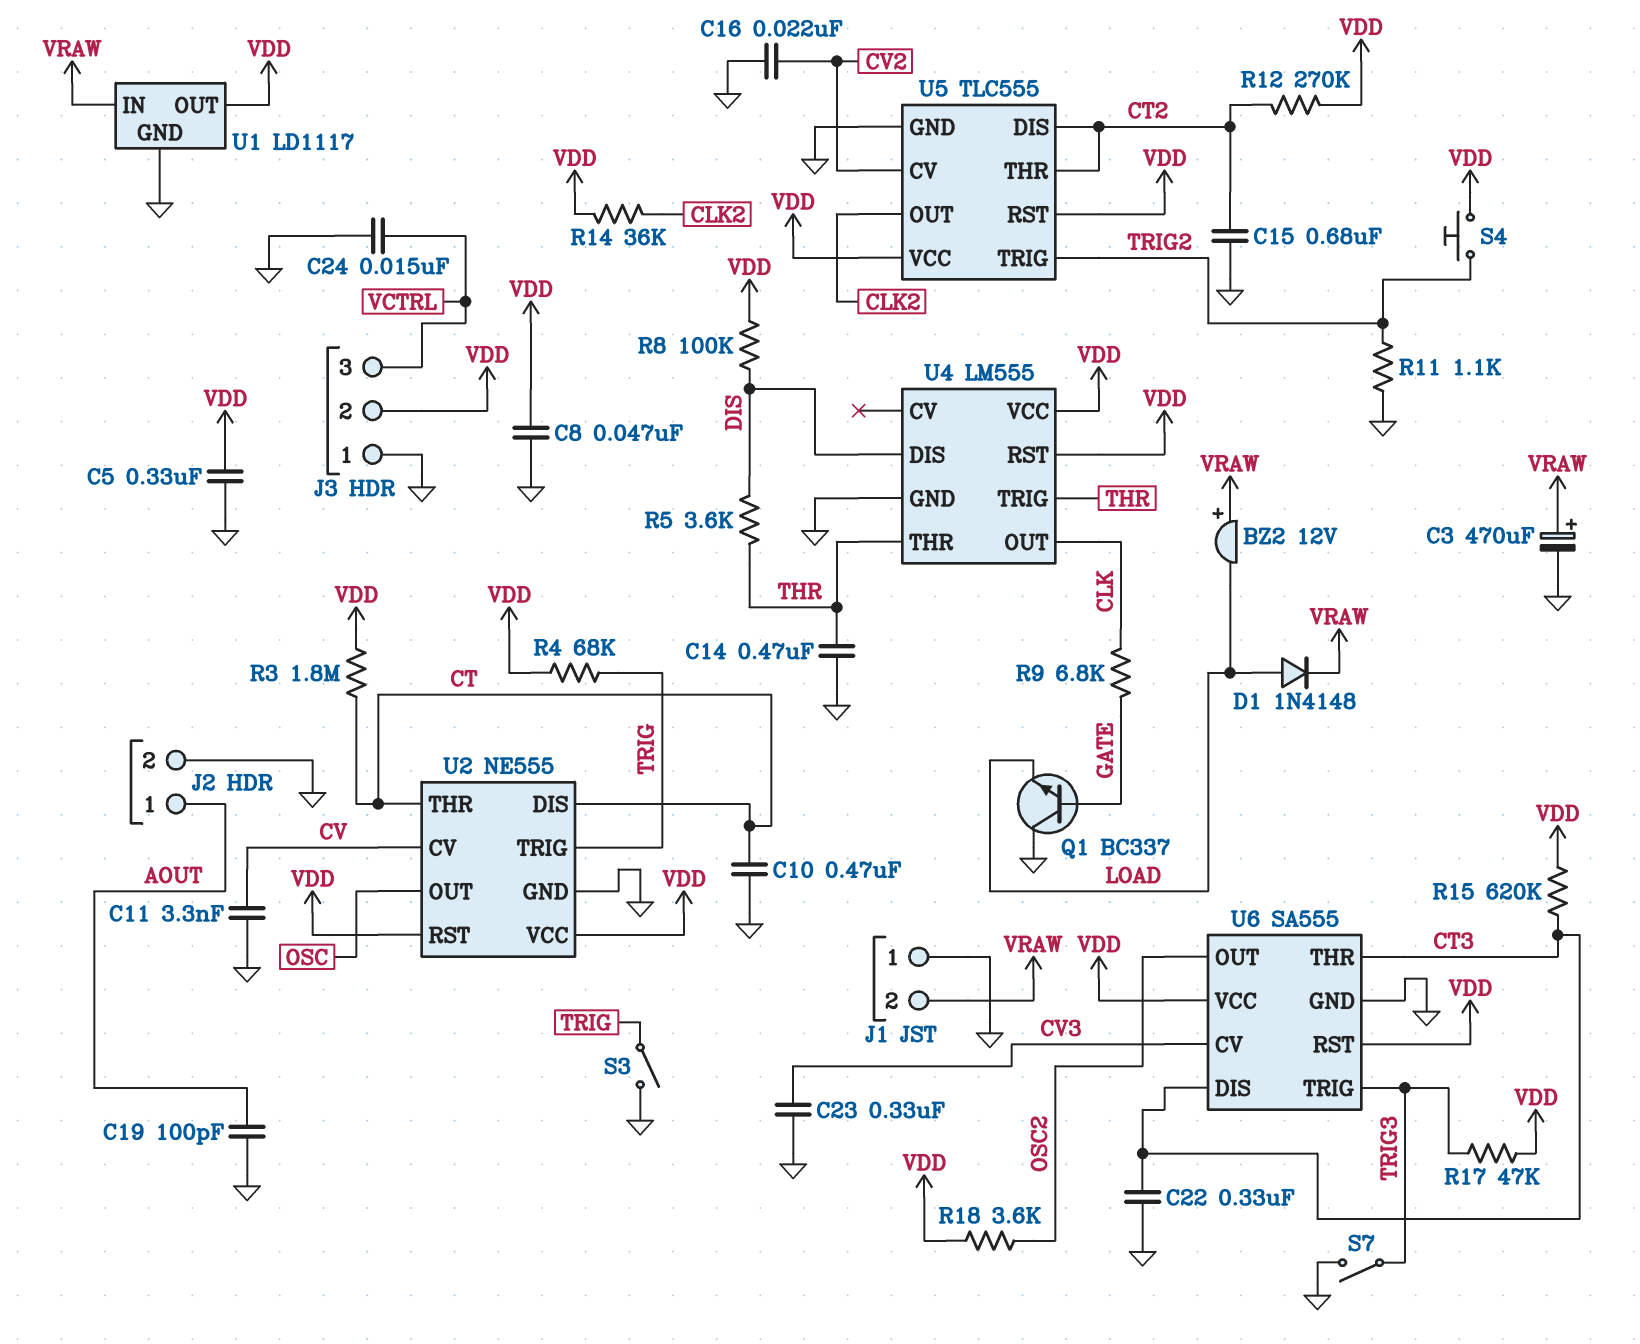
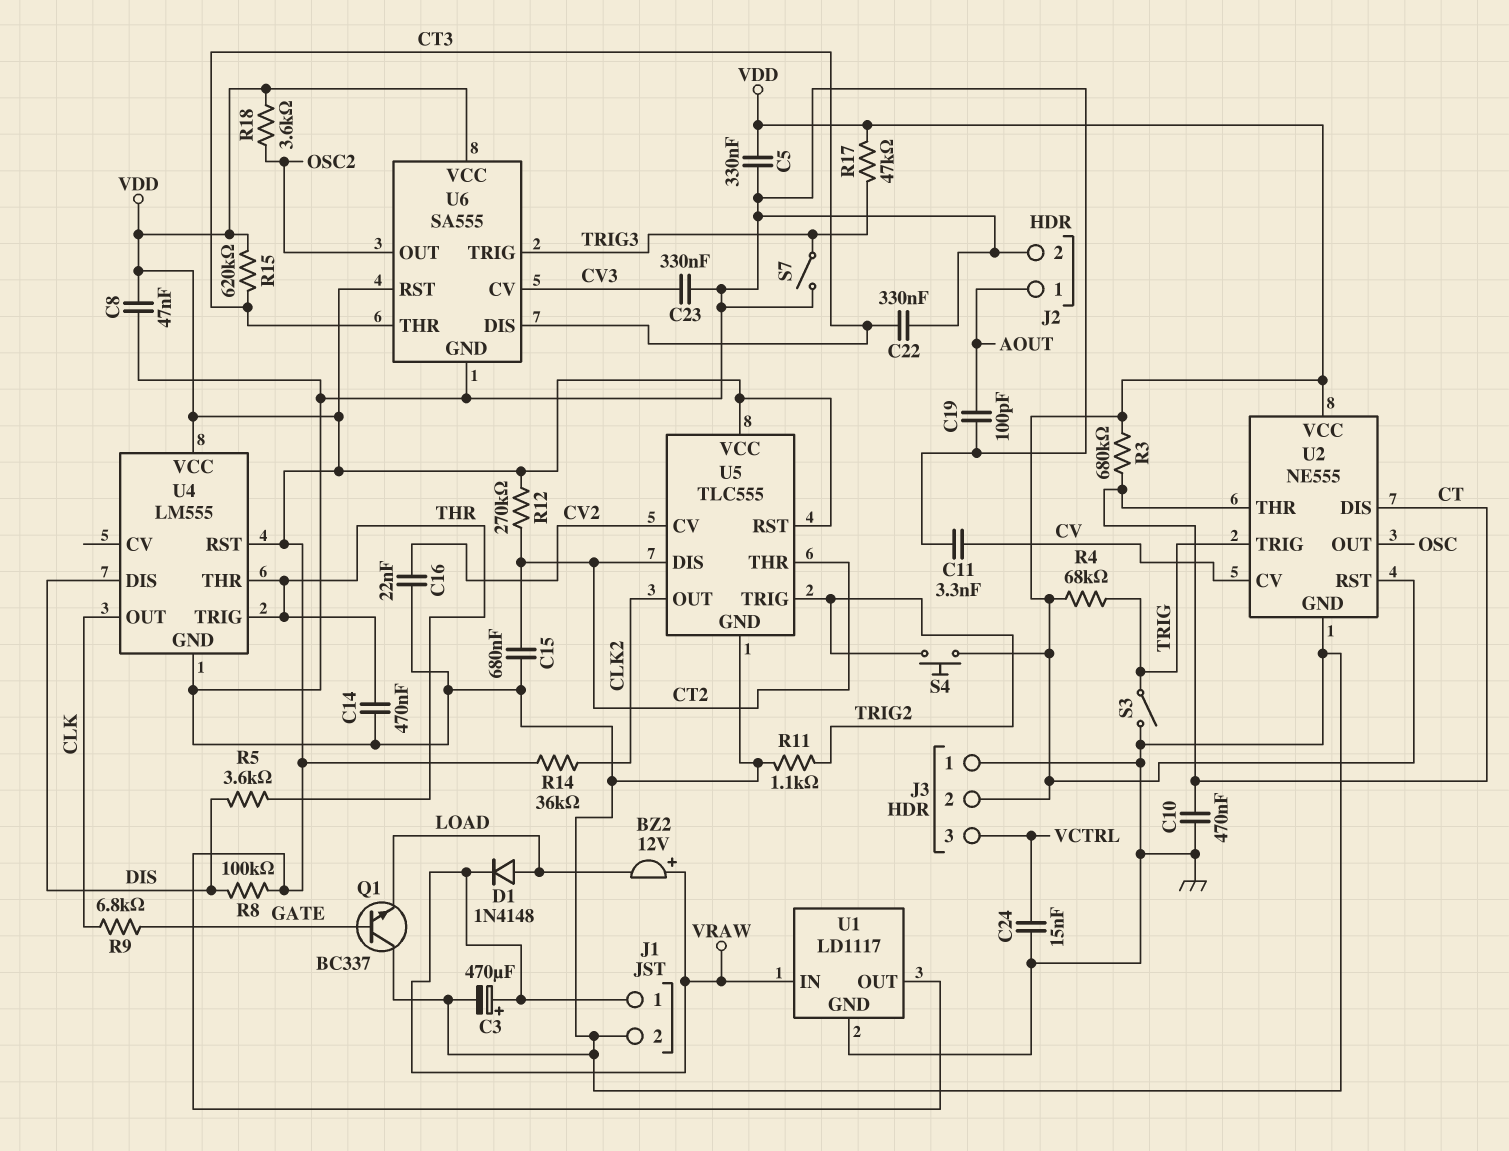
J1 pin 1: GND -> VRAW
J1 pin 2: VRAW -> GND
R3: 1.8M (CT, VDD) -> 680k (CT, VDD)

